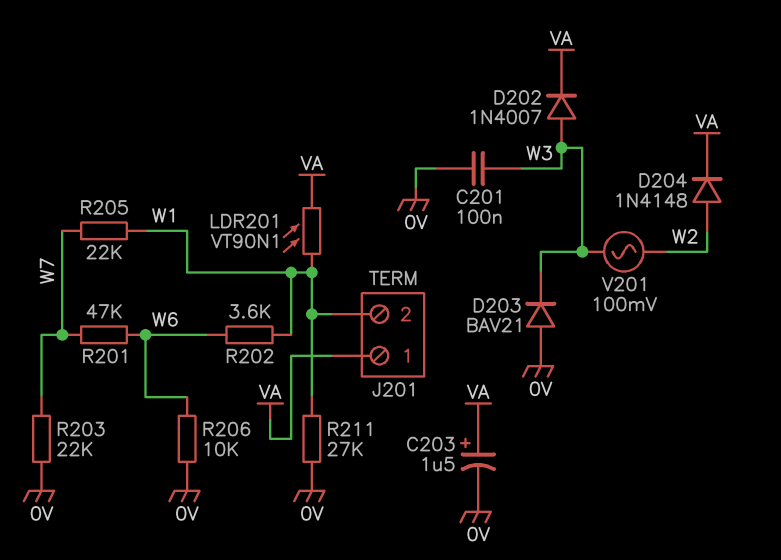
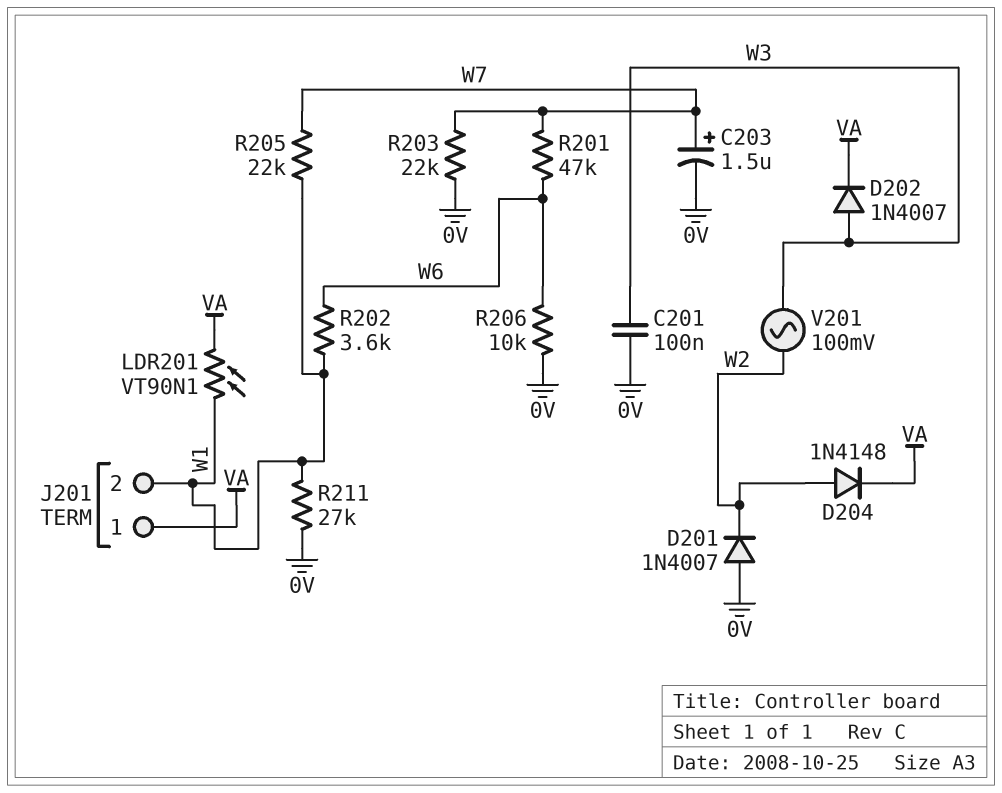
C203: 1.5uF (plus VA, minus 0V) -> 1.5uF (plus W7, minus 0V)
D201: none -> diode 1N4007 (A 0V, K W2)
D203: diode BAV21 (A 0V, K W3) -> none

